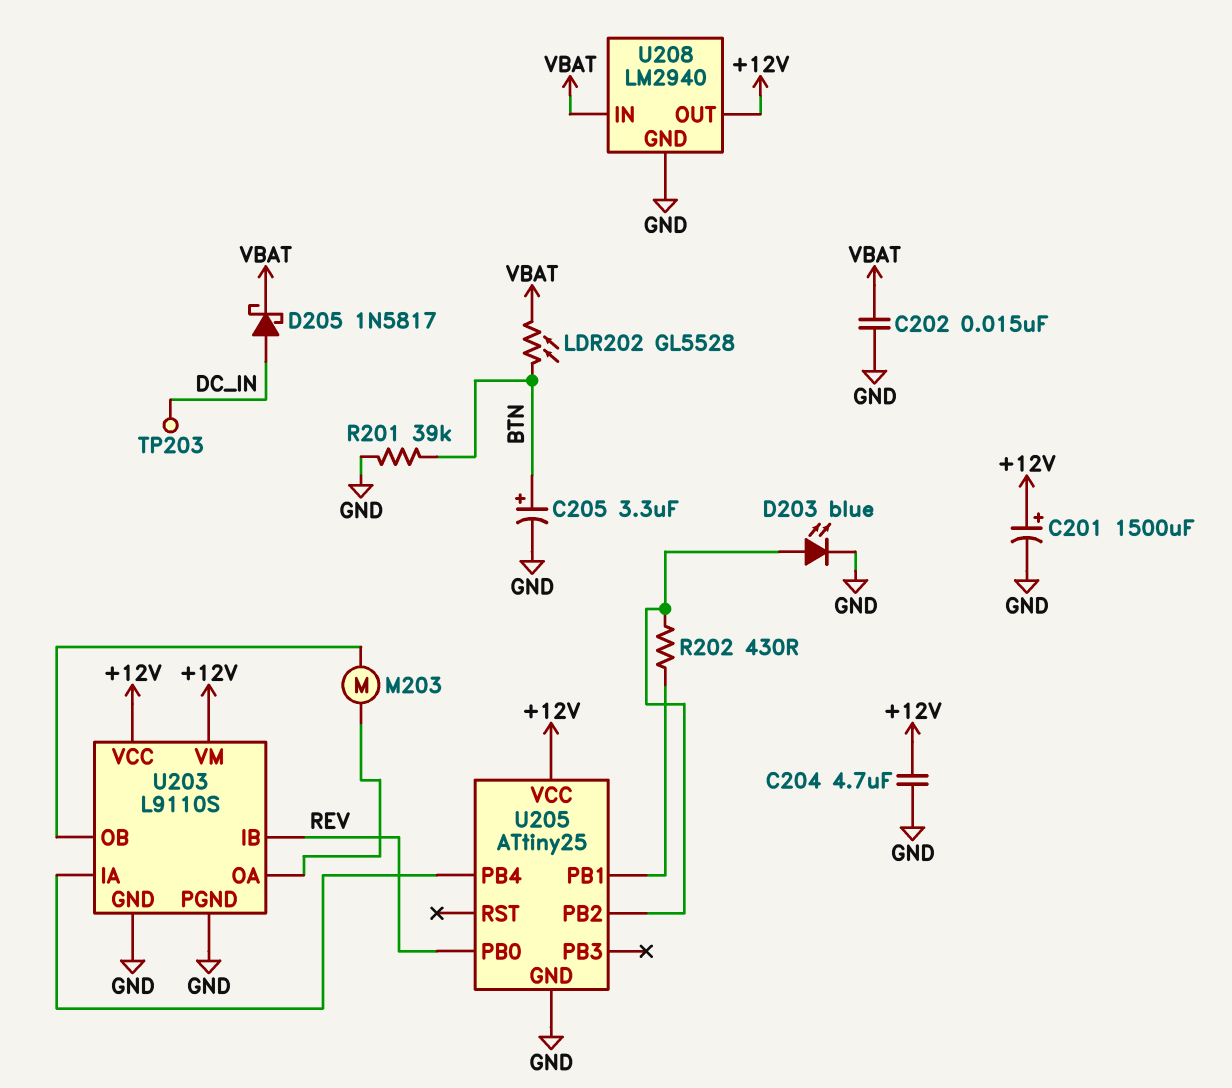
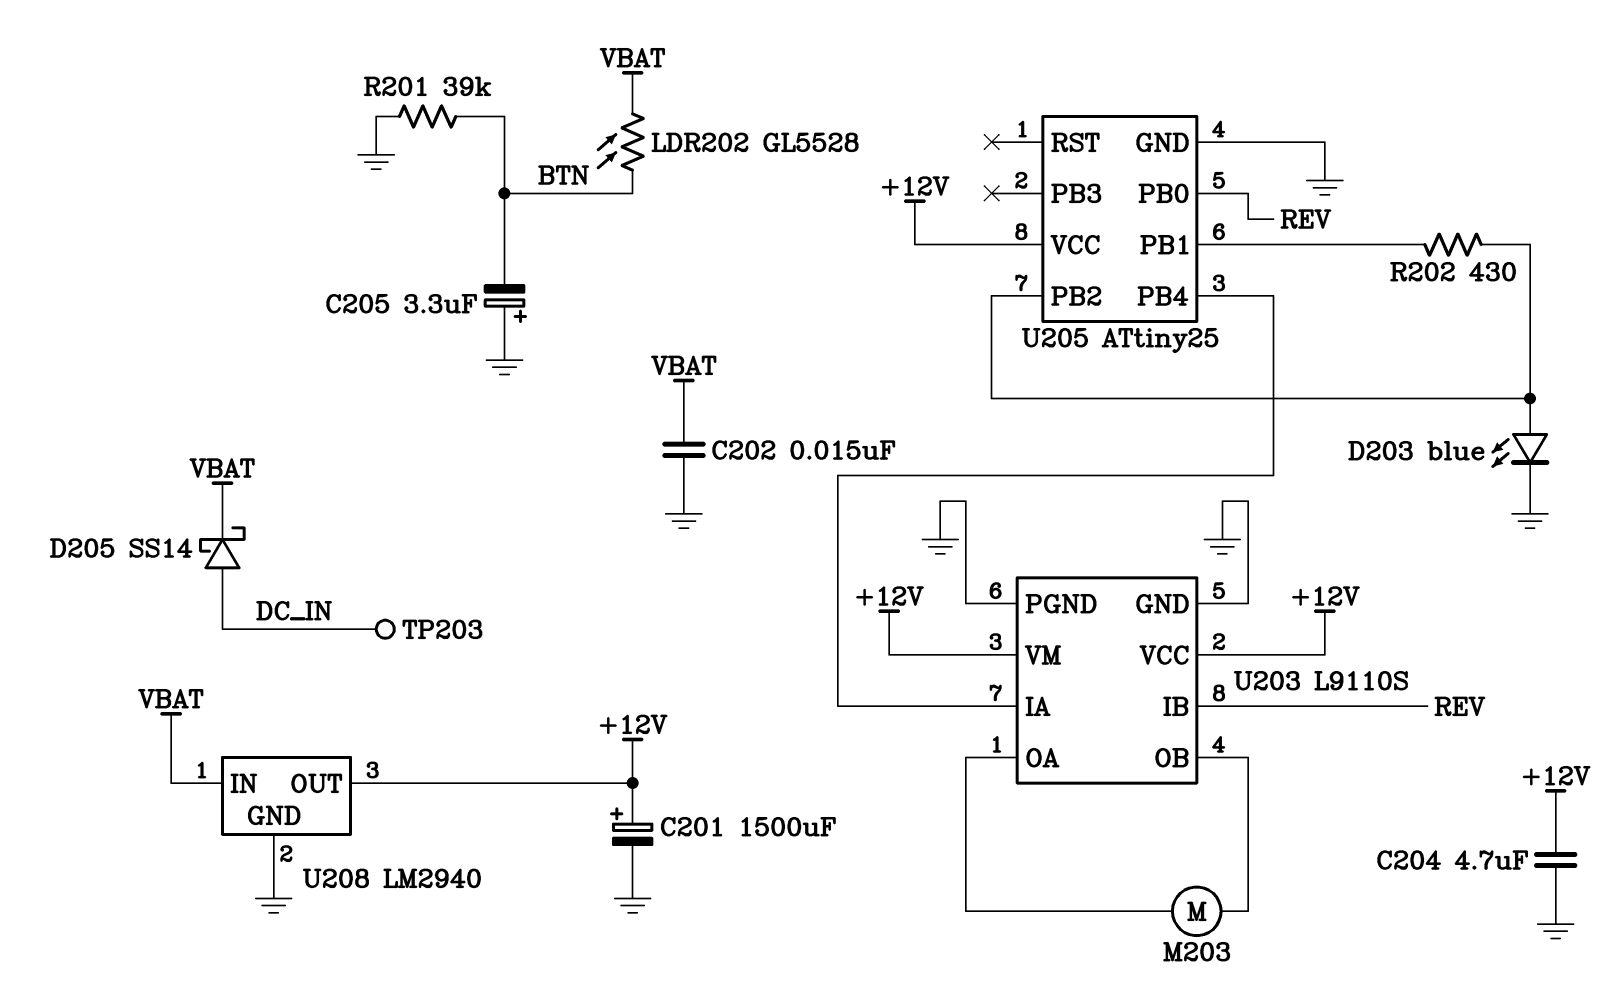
C205: 3.3uF (plus BTN, minus GND) -> 3.3uF (plus GND, minus BTN)
D205: schottky 1N5817 (A DC_IN, K VBAT) -> schottky SS14 (A DC_IN, K VBAT)

